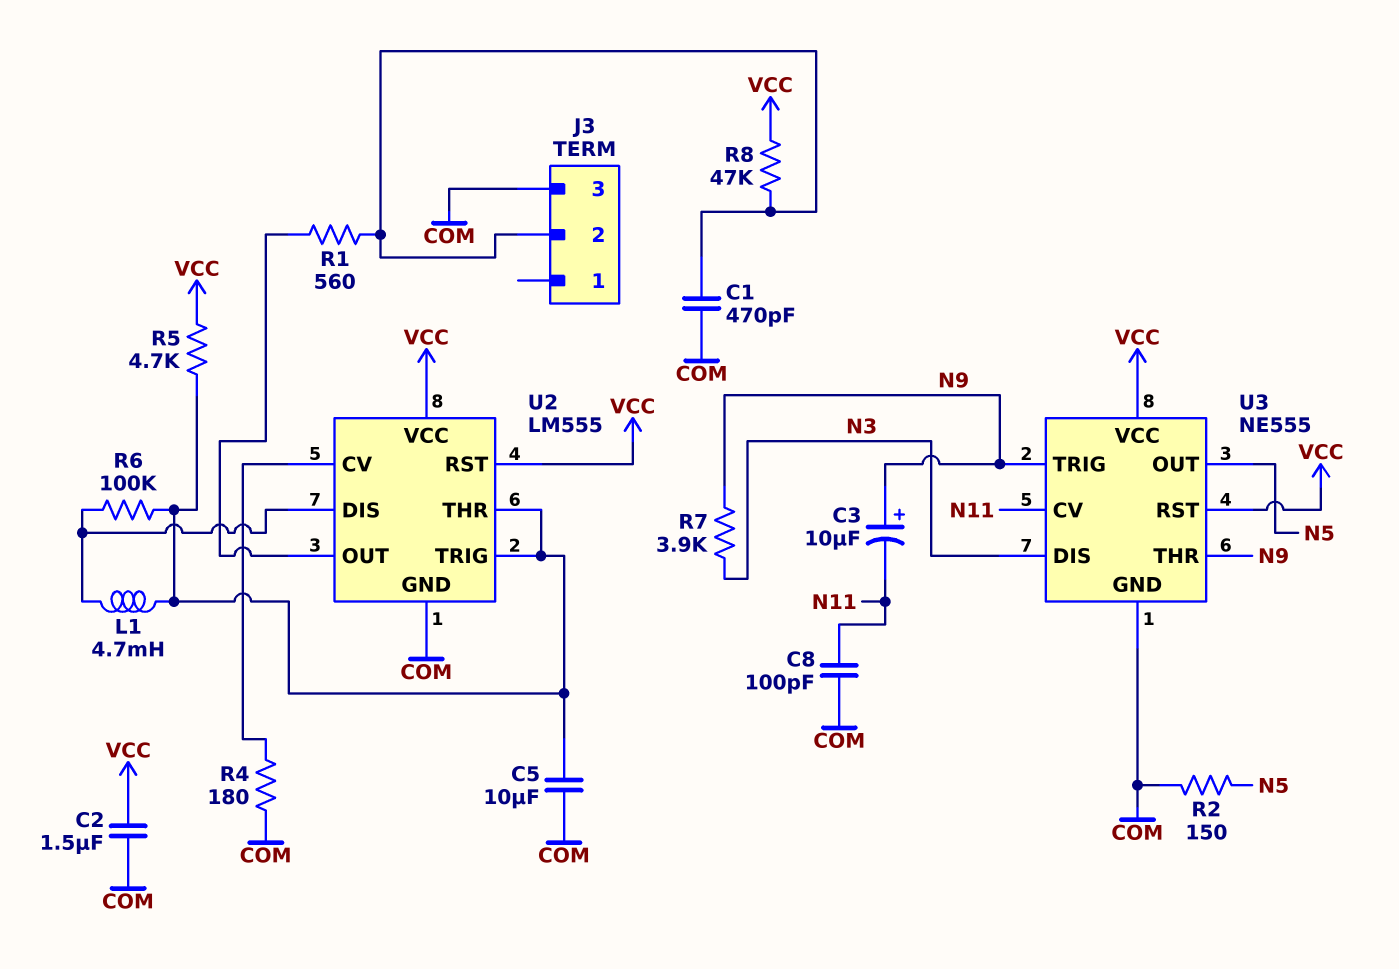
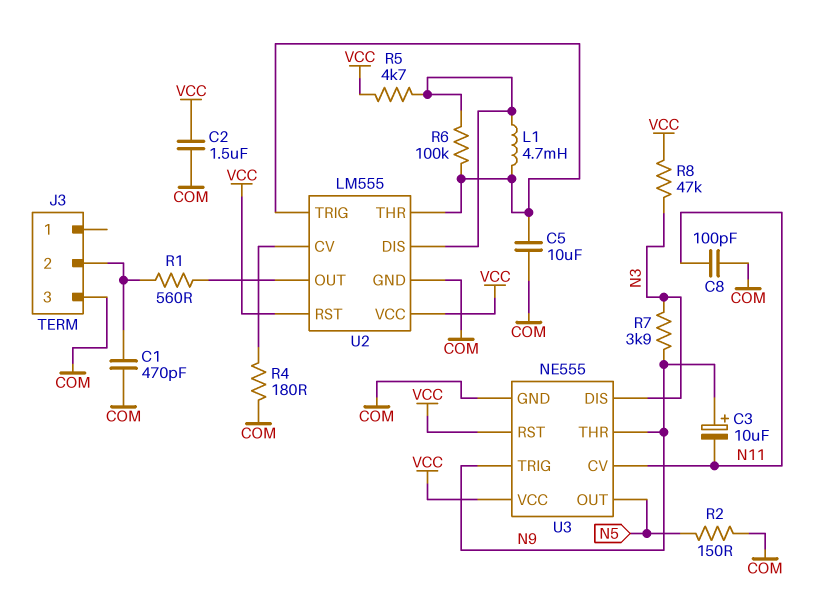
R5: 4.7k (U2/THR, VCC) -> 4.7k (U2/DIS, VCC)
R8: 47k (J3/2, VCC) -> 47k (N3, VCC)

